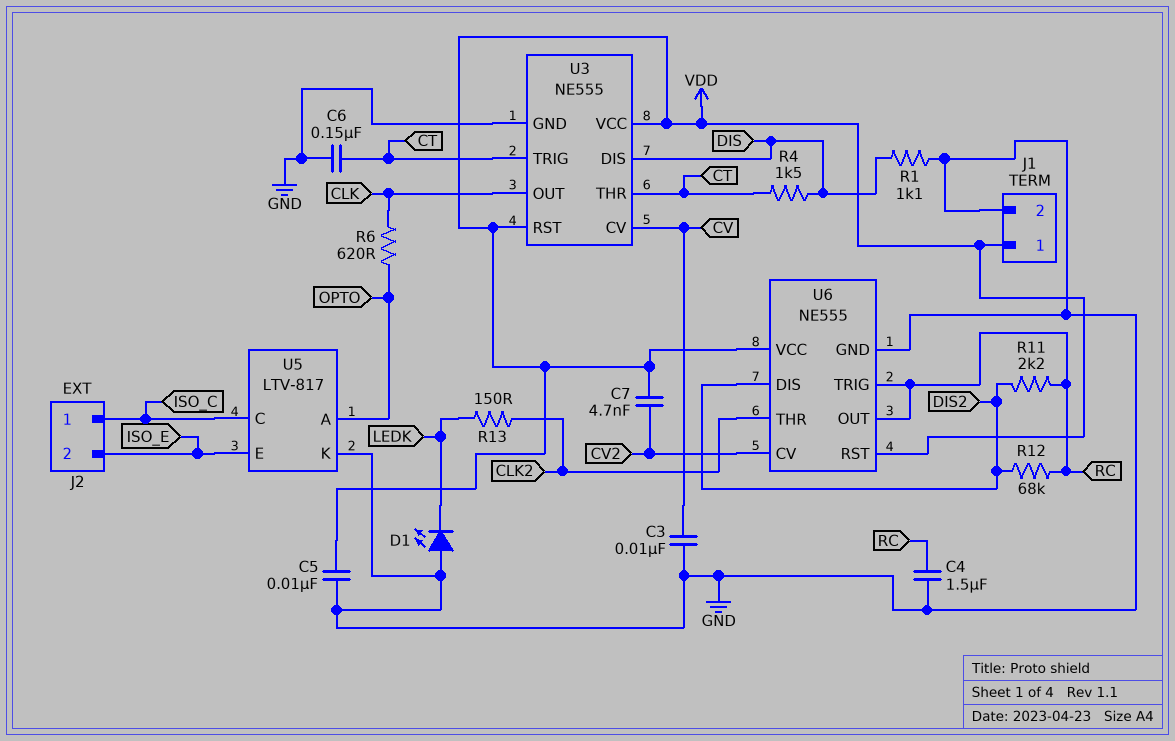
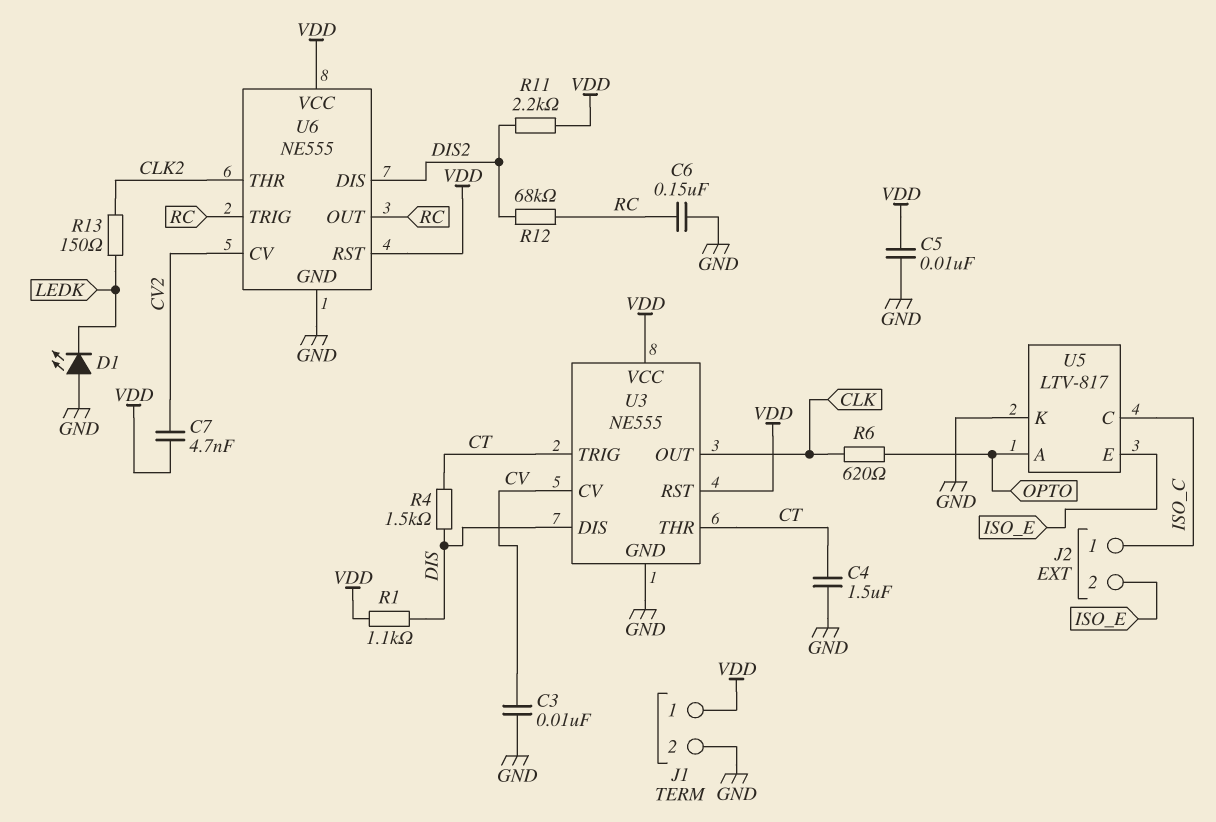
C4: 1.5uF (GND, RC) -> 1.5uF (CT, GND)
C6: 150nF (CT, GND) -> 150nF (GND, RC)
R1: 1.1k (DIS, GND) -> 1.1k (DIS, VDD)
R11: 2.2k (DIS2, RC) -> 2.2k (DIS2, VDD)

